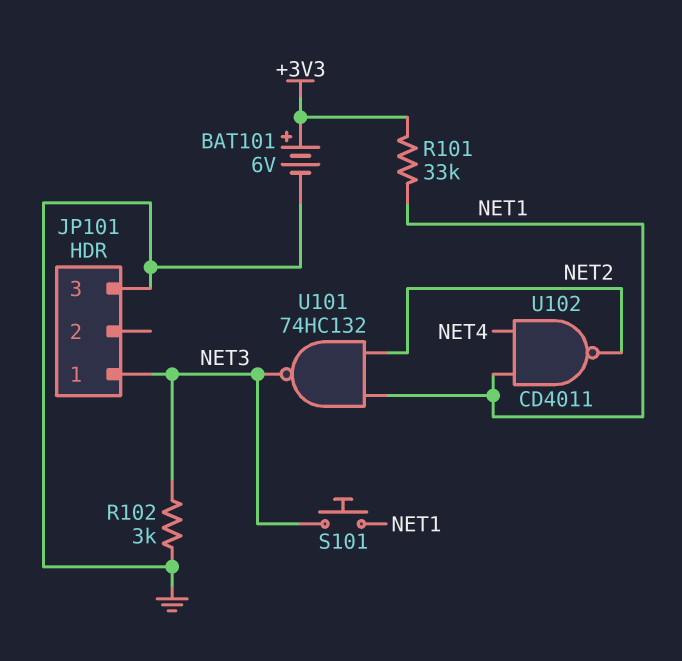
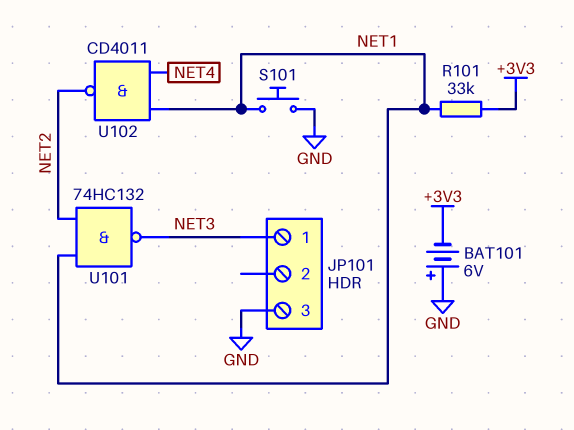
BAT101: 6V (plus +3V3, minus GND) -> 6V (plus GND, minus +3V3)
R102: 3k (GND, NET3) -> none
S101: button (NET1, NET3) -> button (GND, NET1)

